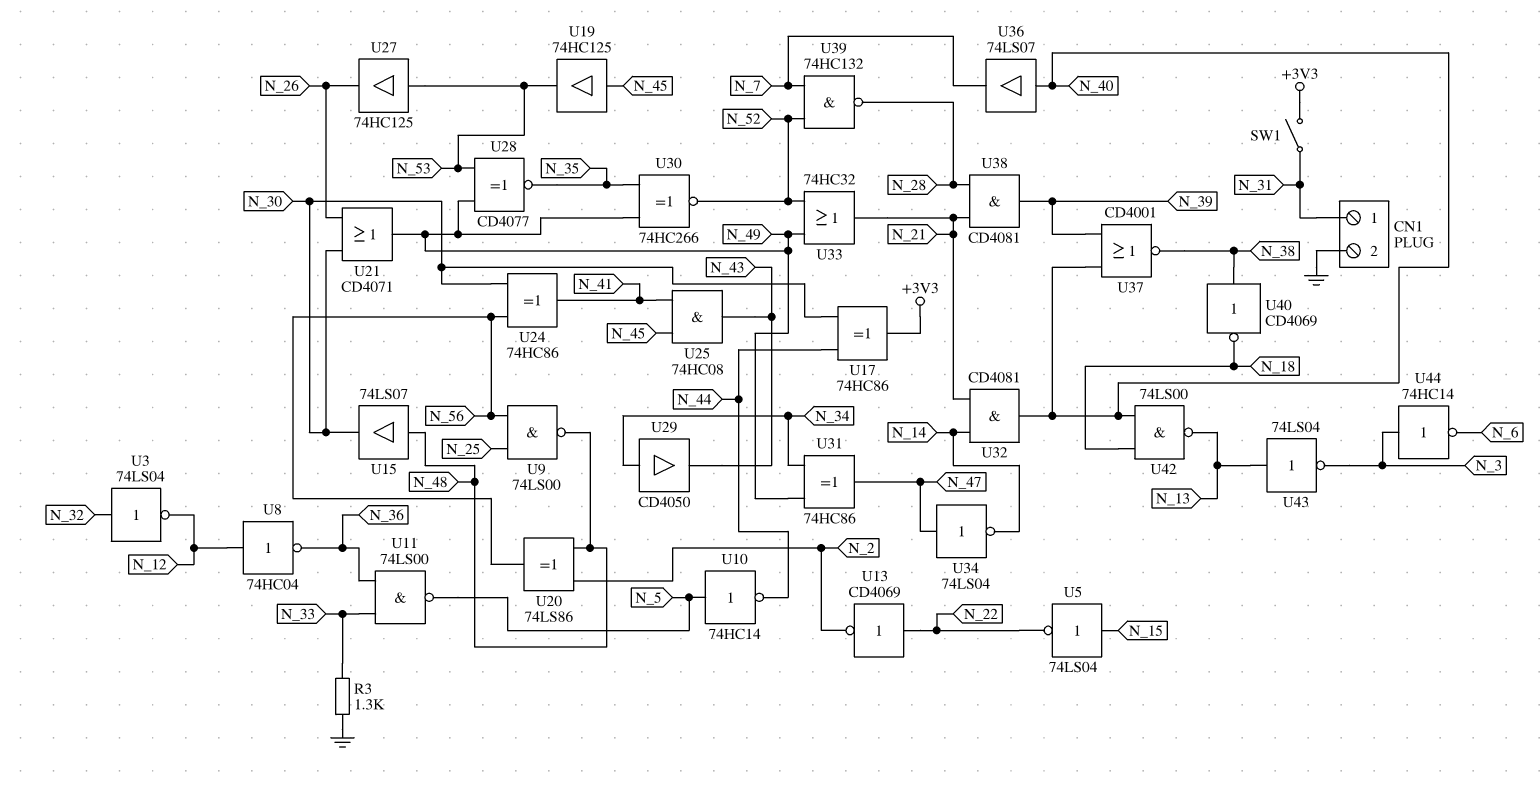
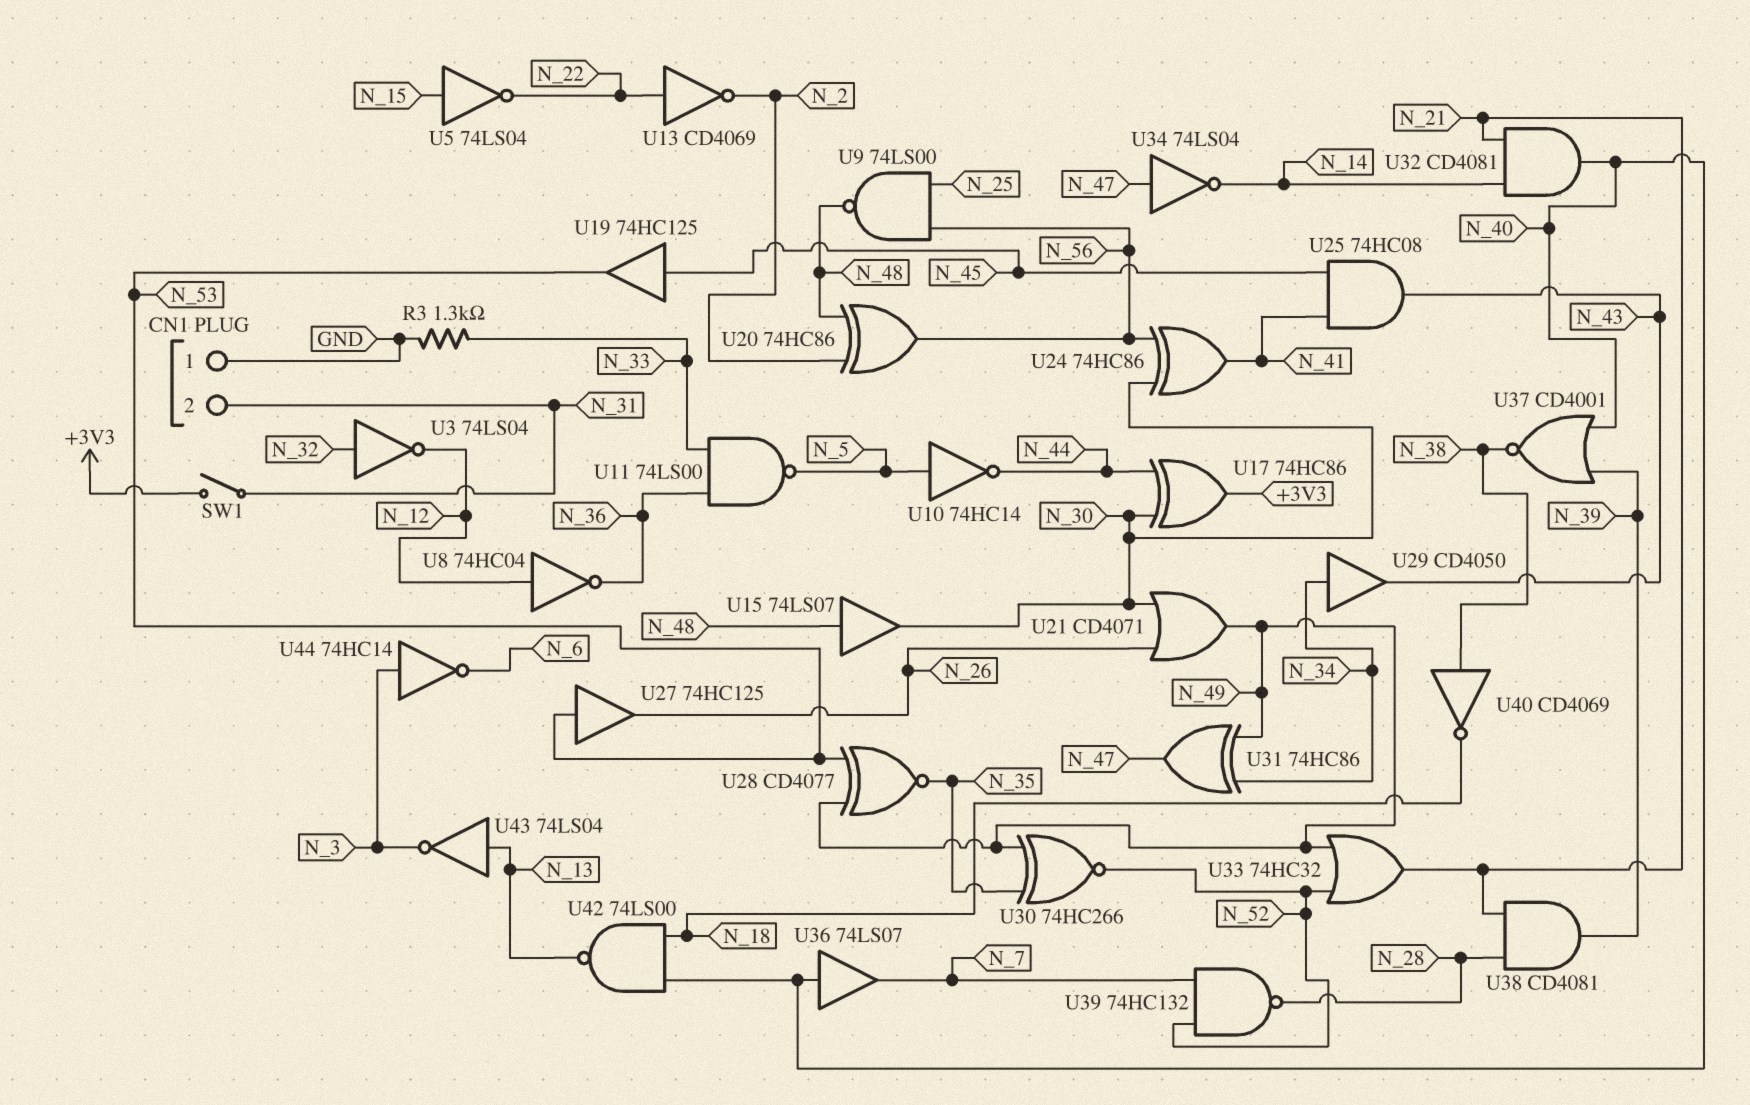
CN1 pin 1: N_31 -> GND
CN1 pin 2: GND -> N_31
U20: XOR 74LS86 (in N_2, in N_48, out N_56) -> XOR 74HC86 (in N_2, in N_48, out N_56)

